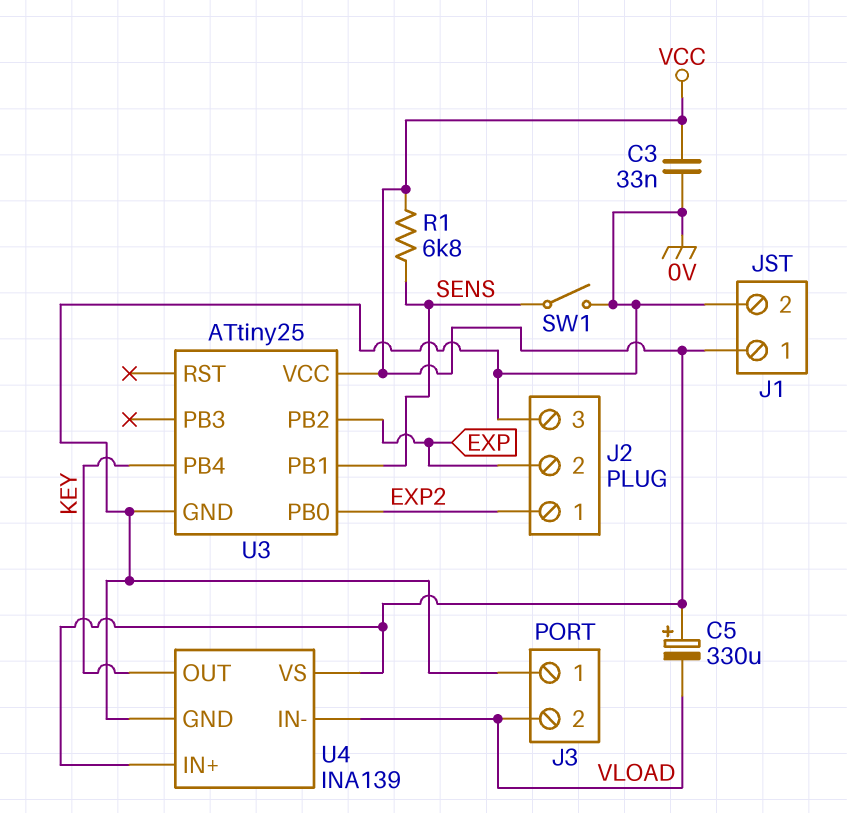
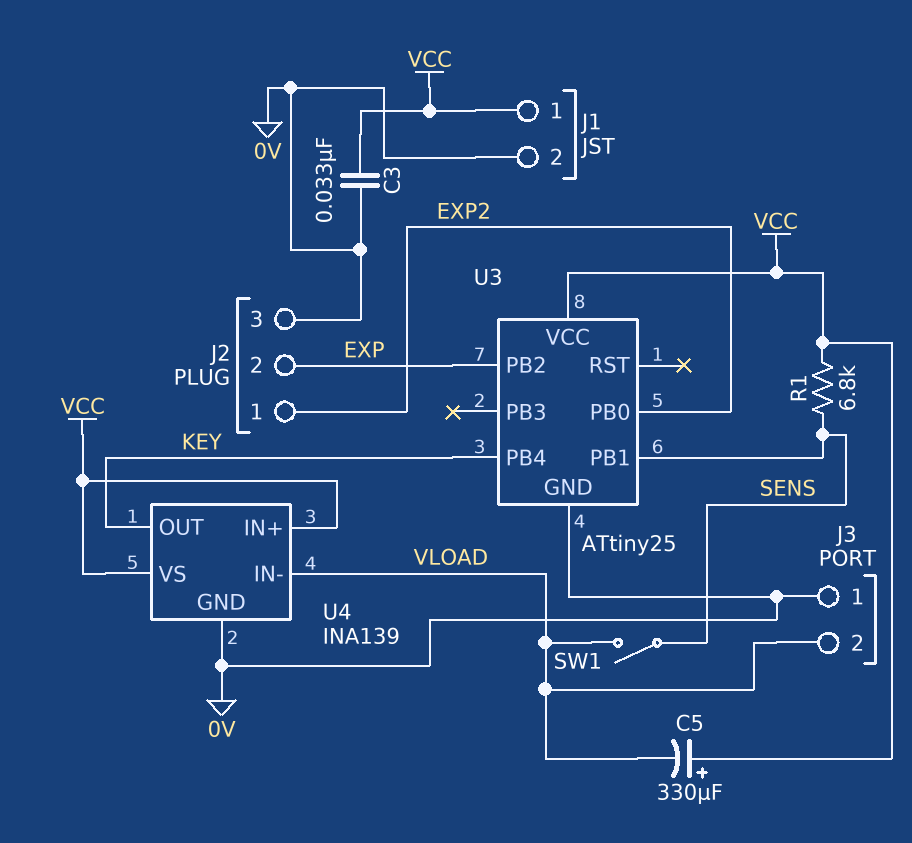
SW1: switch (0V, SENS) -> switch (SENS, VLOAD)

